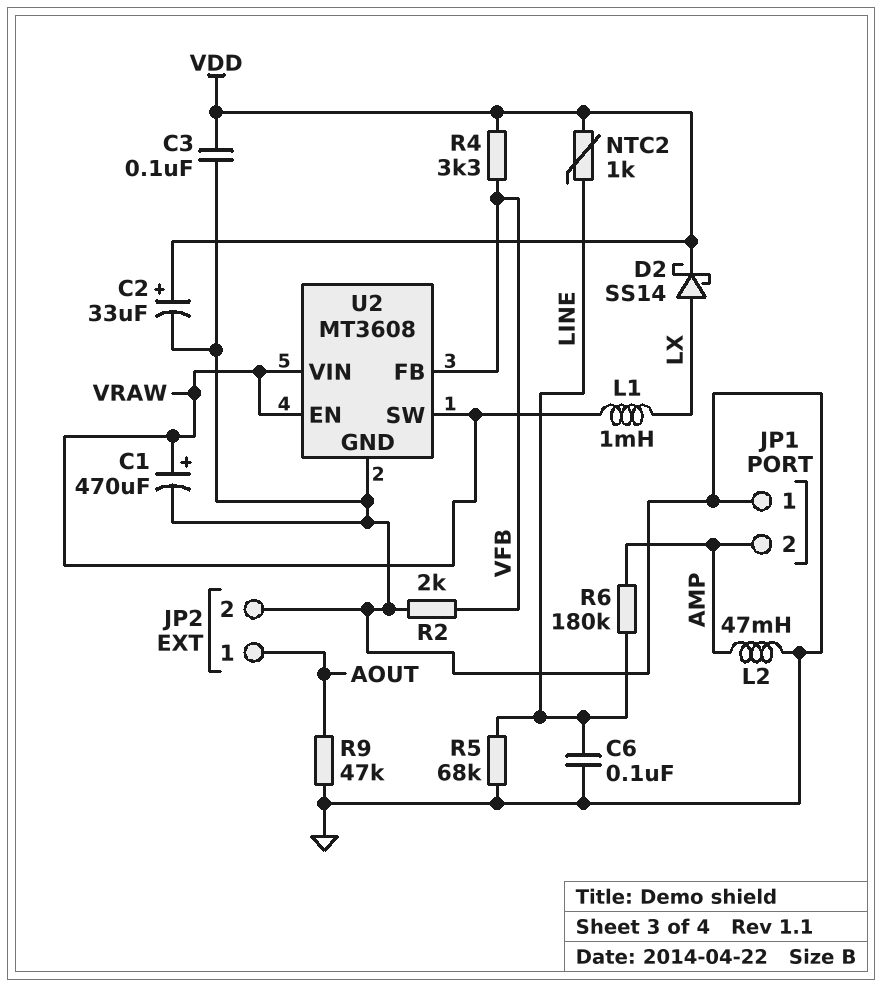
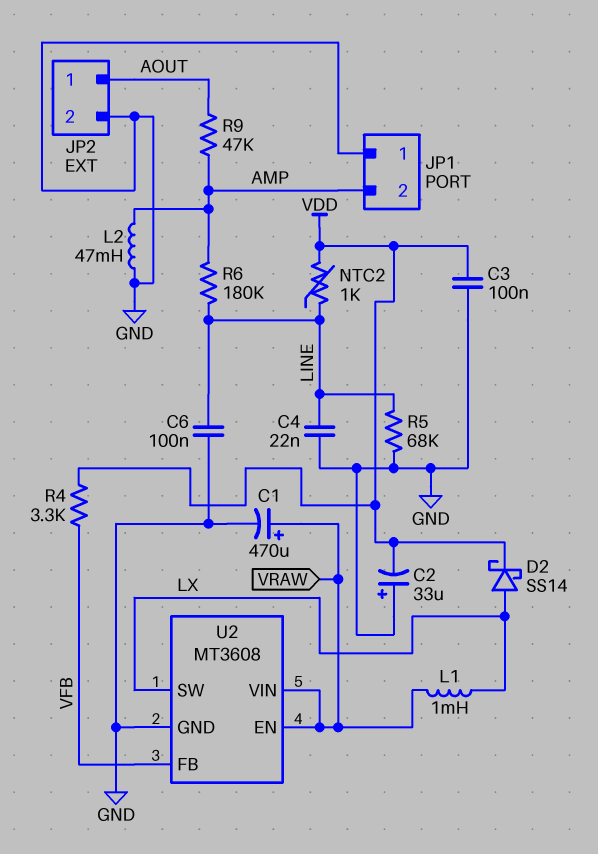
C2: 33uF (plus VDD, minus GND) -> 33uF (plus GND, minus VDD)
C4: none -> 22nF (GND, LINE)
R2: 2k (GND, VFB) -> none
R9: 47k (AOUT, GND) -> 47k (AMP, AOUT)
U2 pin SW: VRAW -> LX

